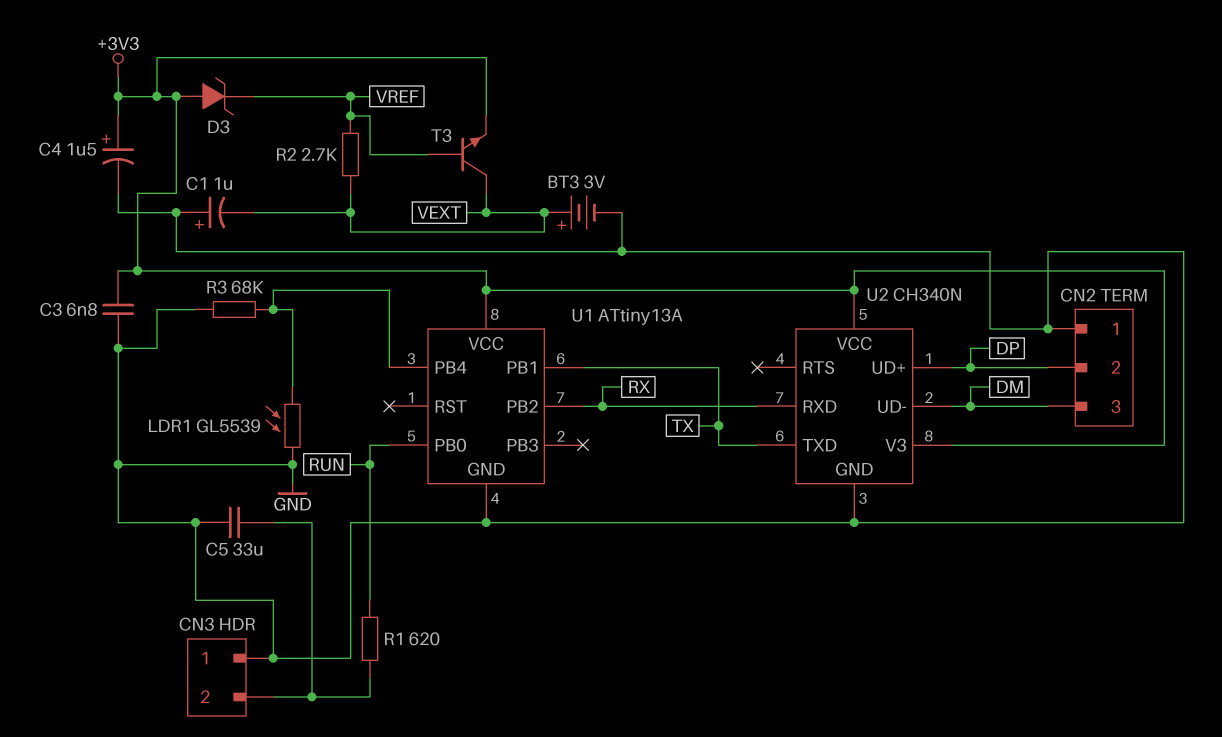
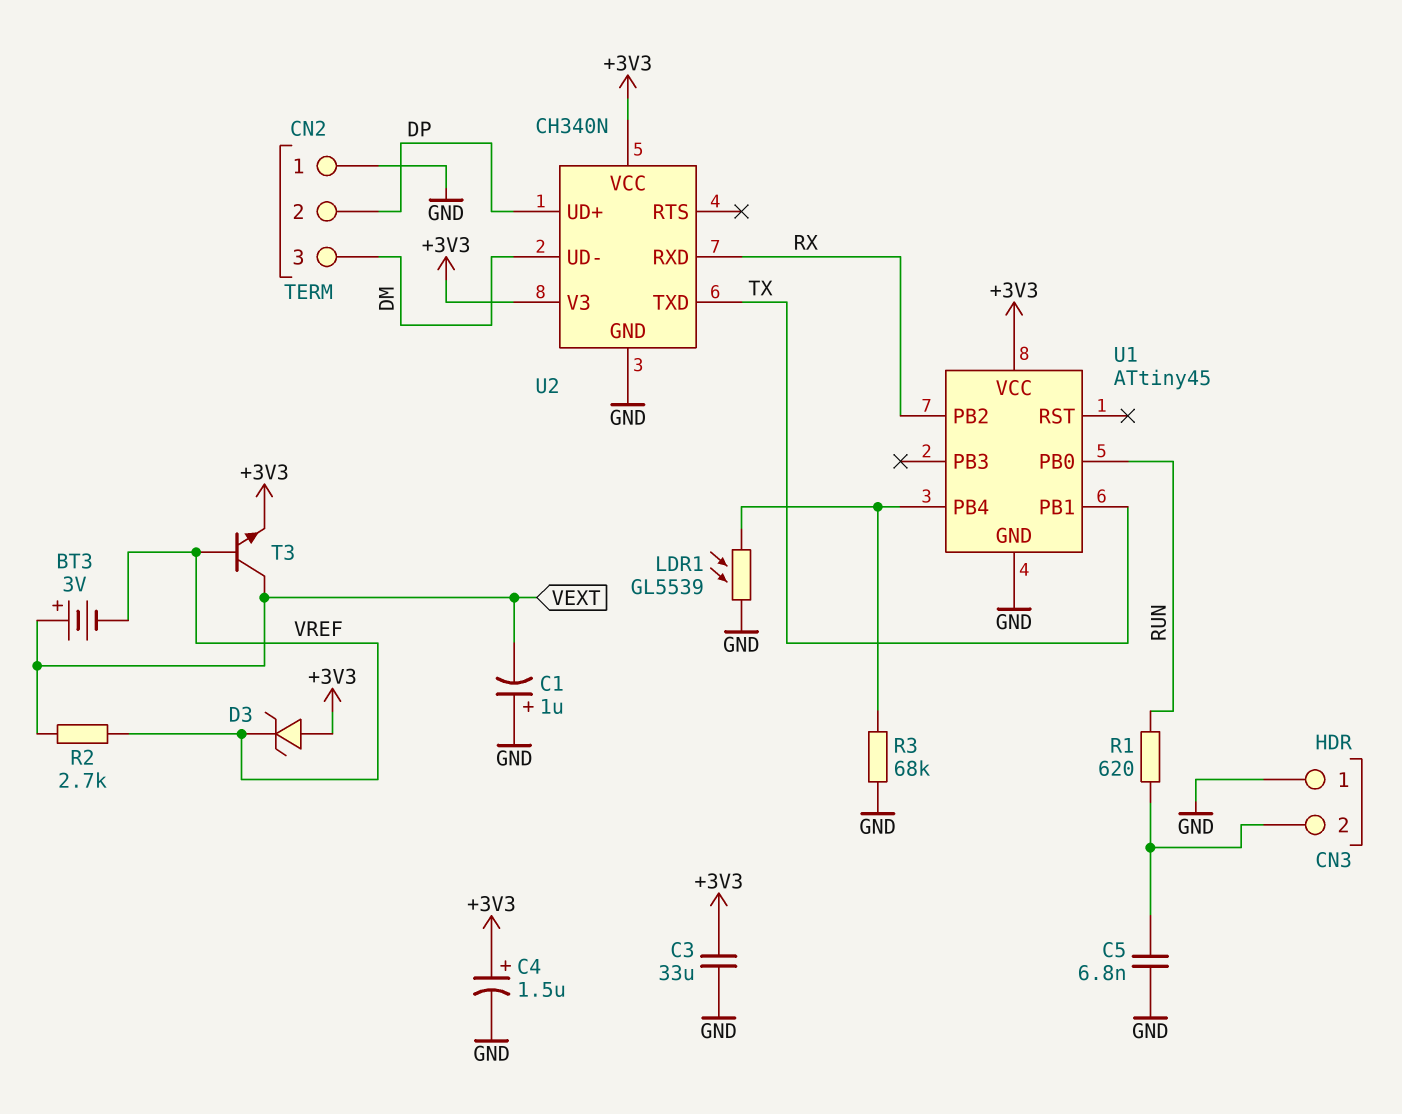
BT3: 3V (plus VEXT, minus GND) -> 3V (plus VEXT, minus VREF)
C3: 6.8nF (+3V3, GND) -> 33uF (+3V3, GND)
C5: 33uF (CN3/2, GND) -> 6.8nF (CN3/2, GND)
U1: ATtiny13A -> ATtiny45

